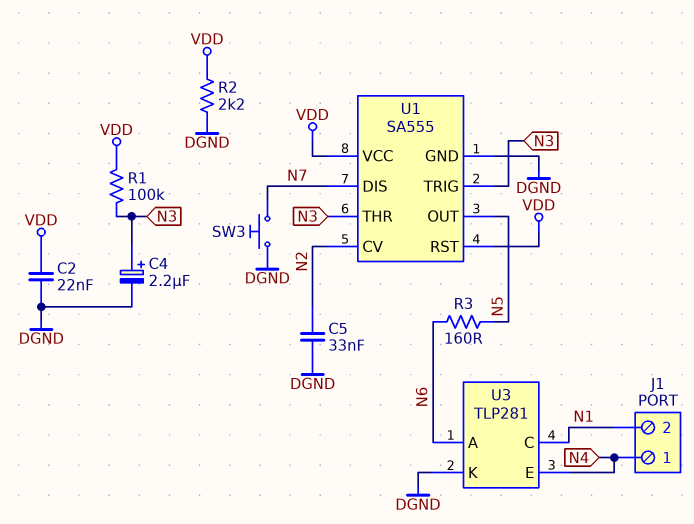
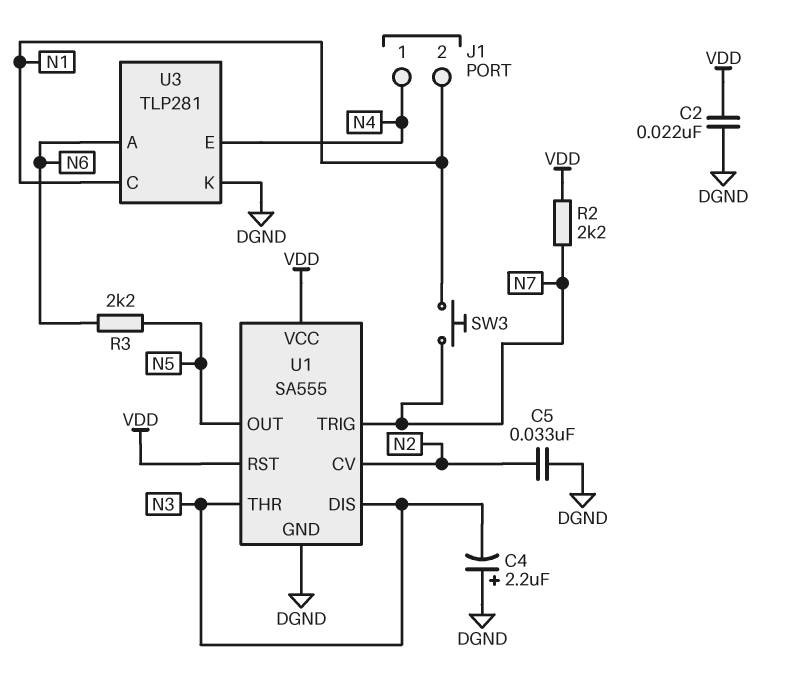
C4: 2.2uF (plus N3, minus DGND) -> 2.2uF (plus DGND, minus N3)
R1: 100k (N3, VDD) -> none
R2: 2.2k (DGND, VDD) -> 2.2k (N7, VDD)
R3: 160 (N5, N6) -> 2.2k (N5, N6)
SW3: button (DGND, N7) -> button (N1, N7)
U1 pin DIS: N7 -> N3
U1 pin TRIG: N3 -> N7

